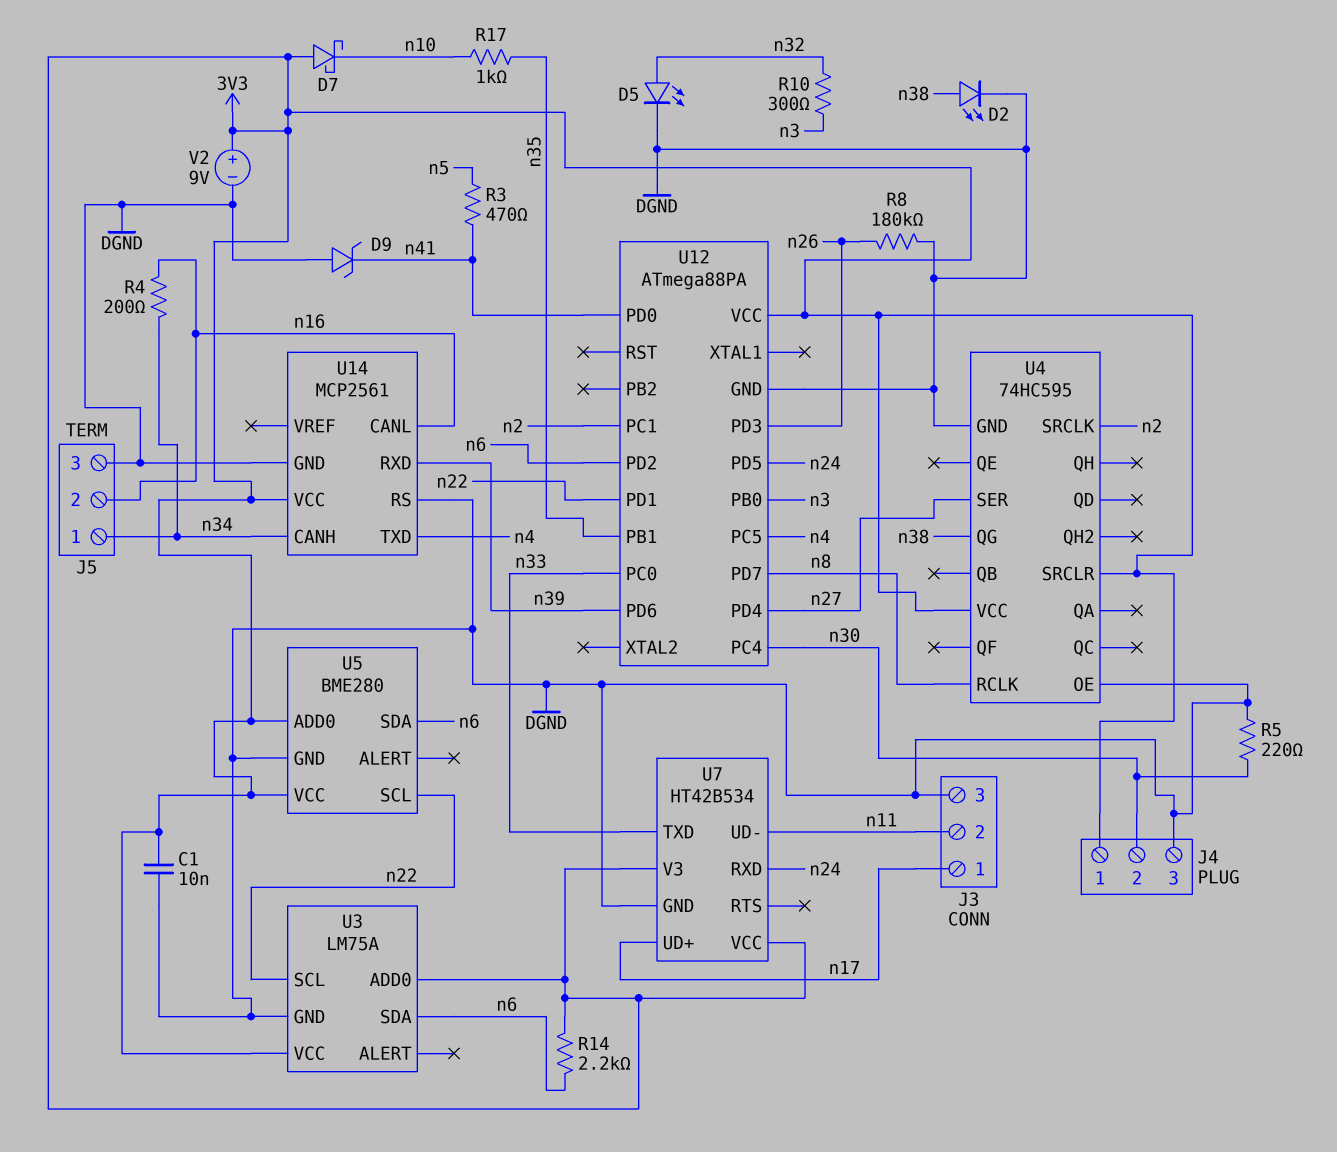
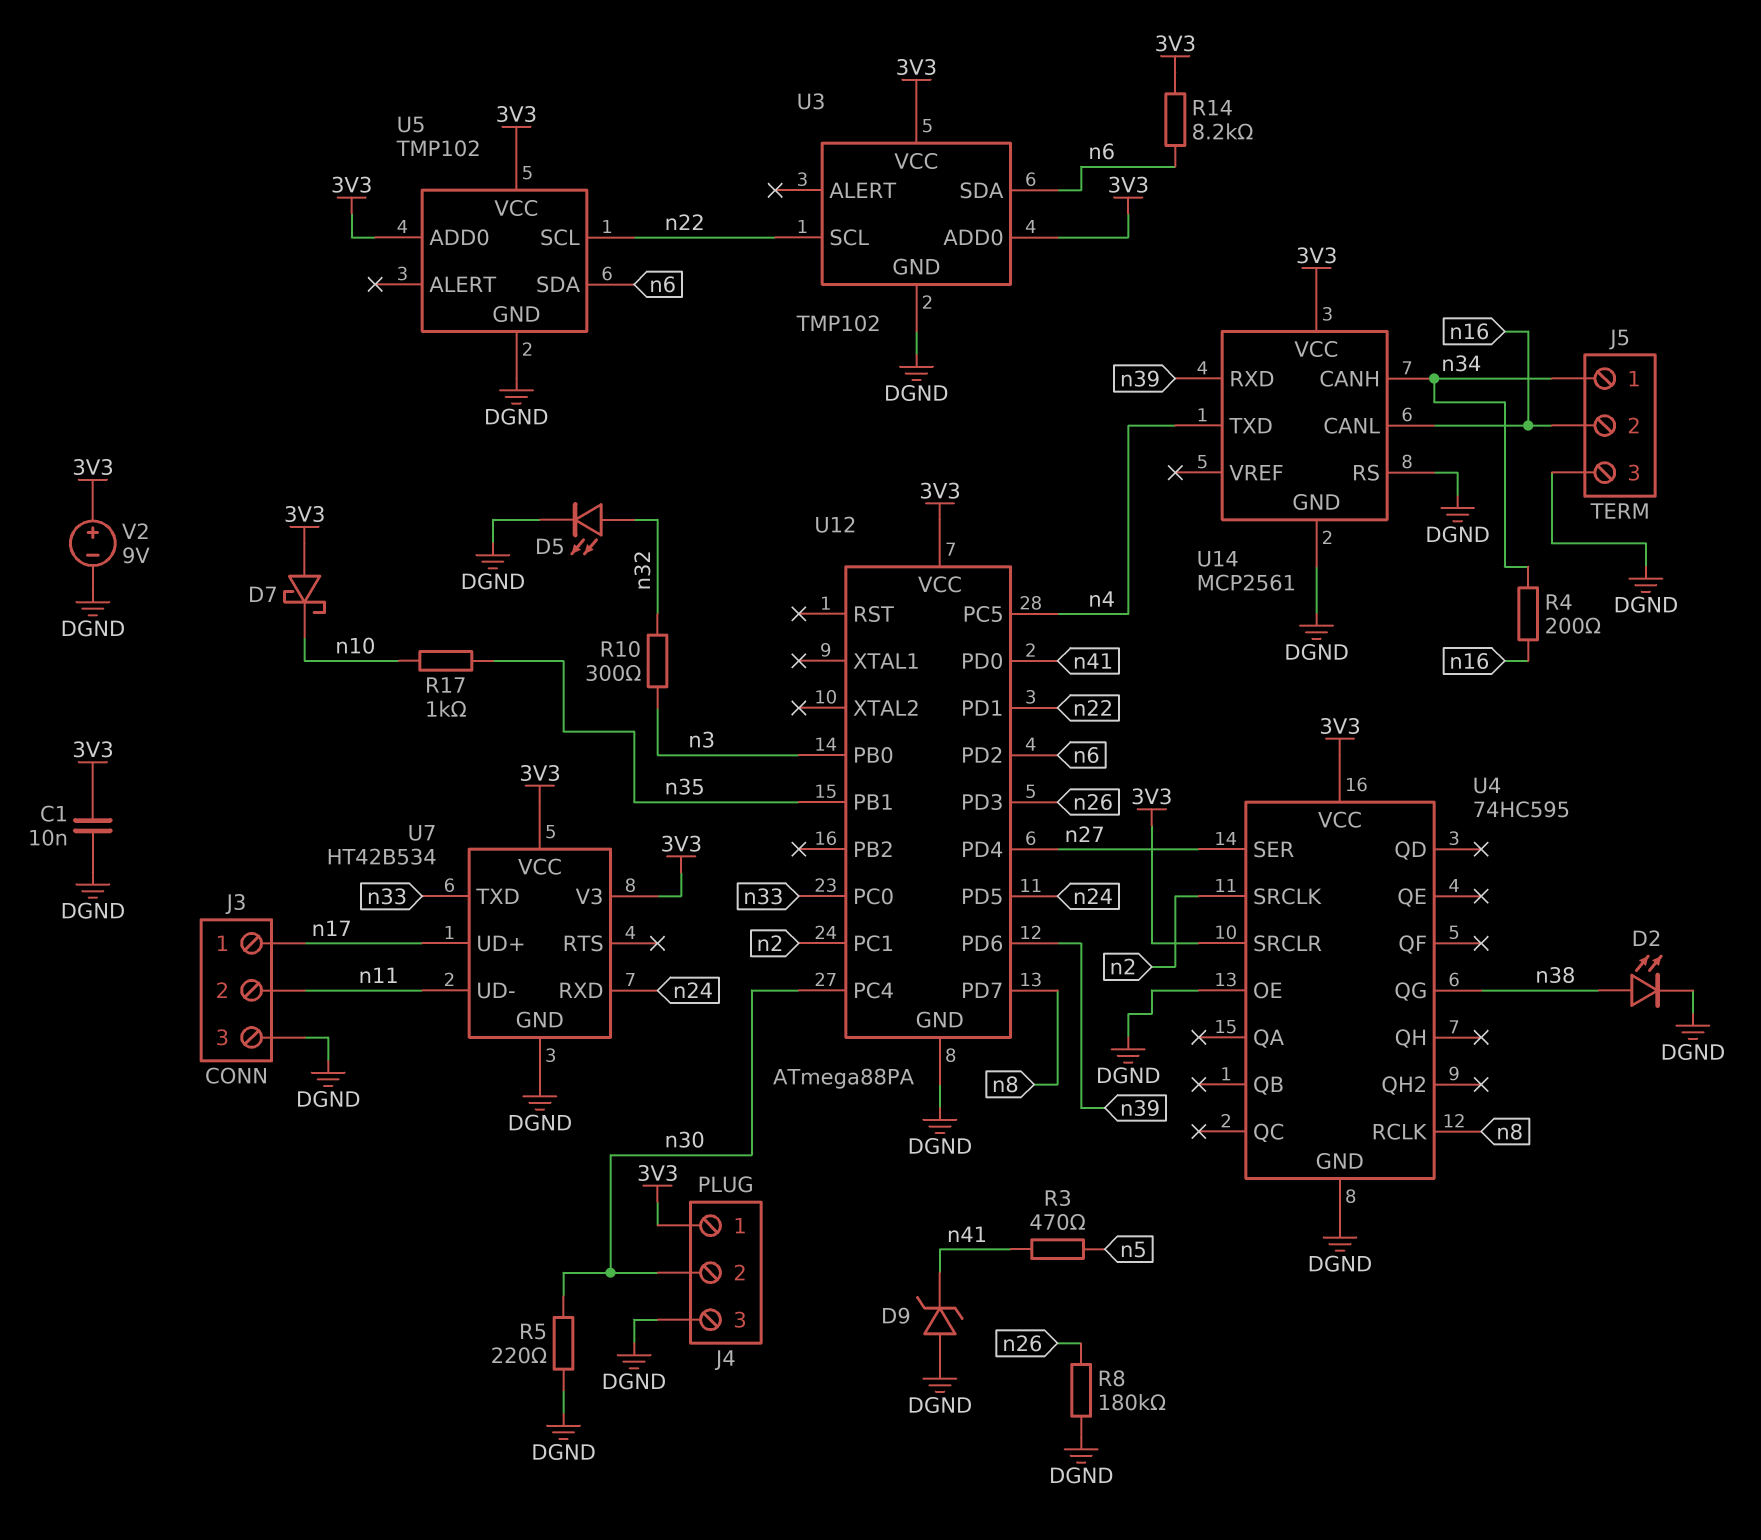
R14: 2.2k (3V3, n6) -> 8.2k (3V3, n6)
U3: LM75A -> TMP102
U5: BME280 -> TMP102

